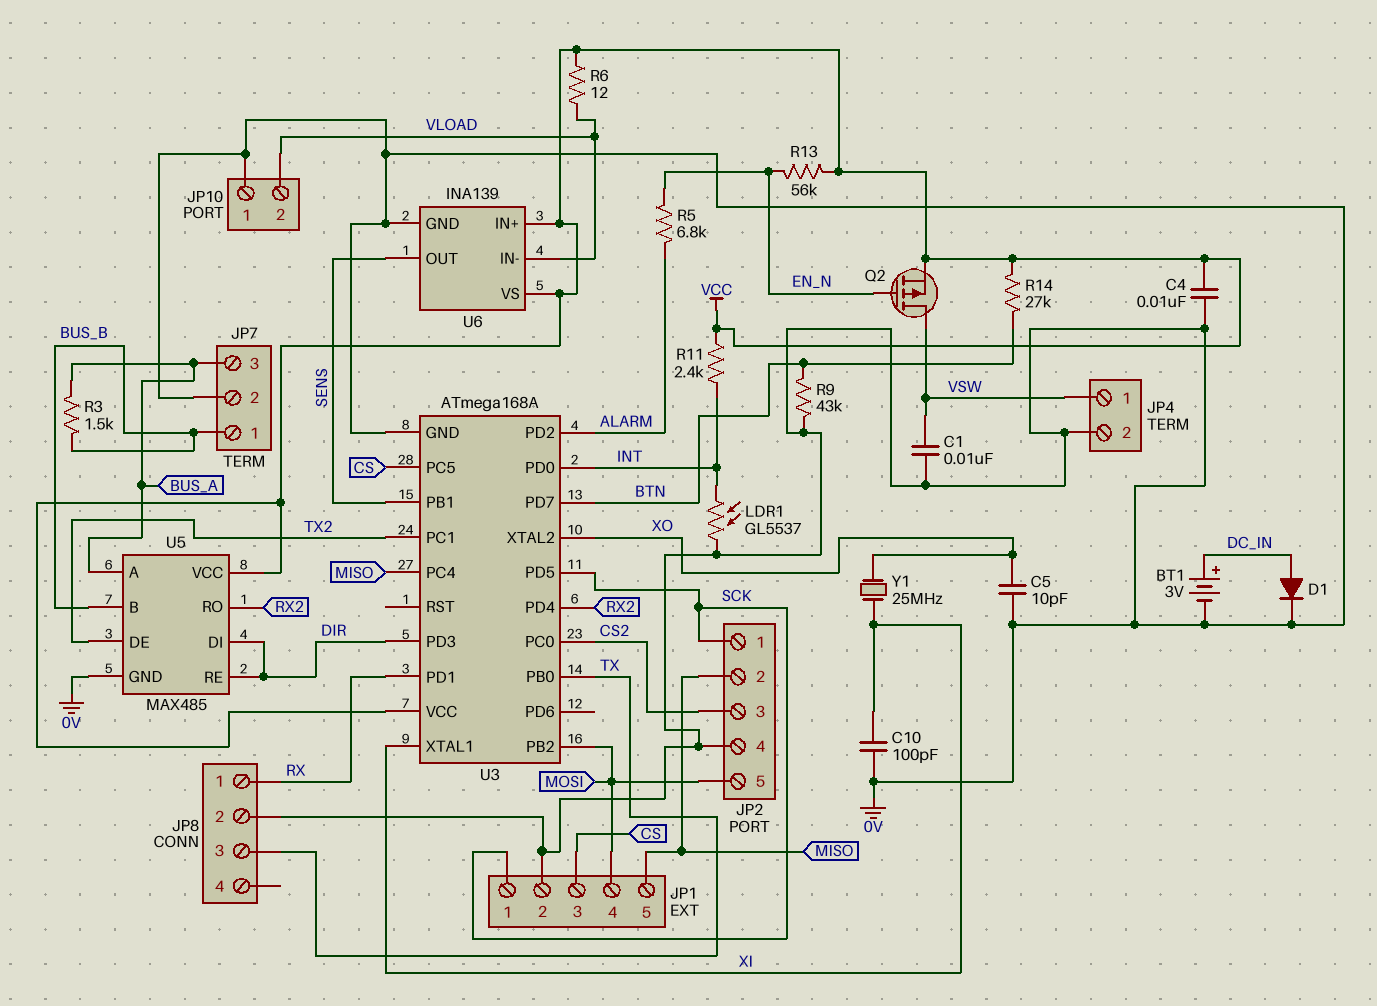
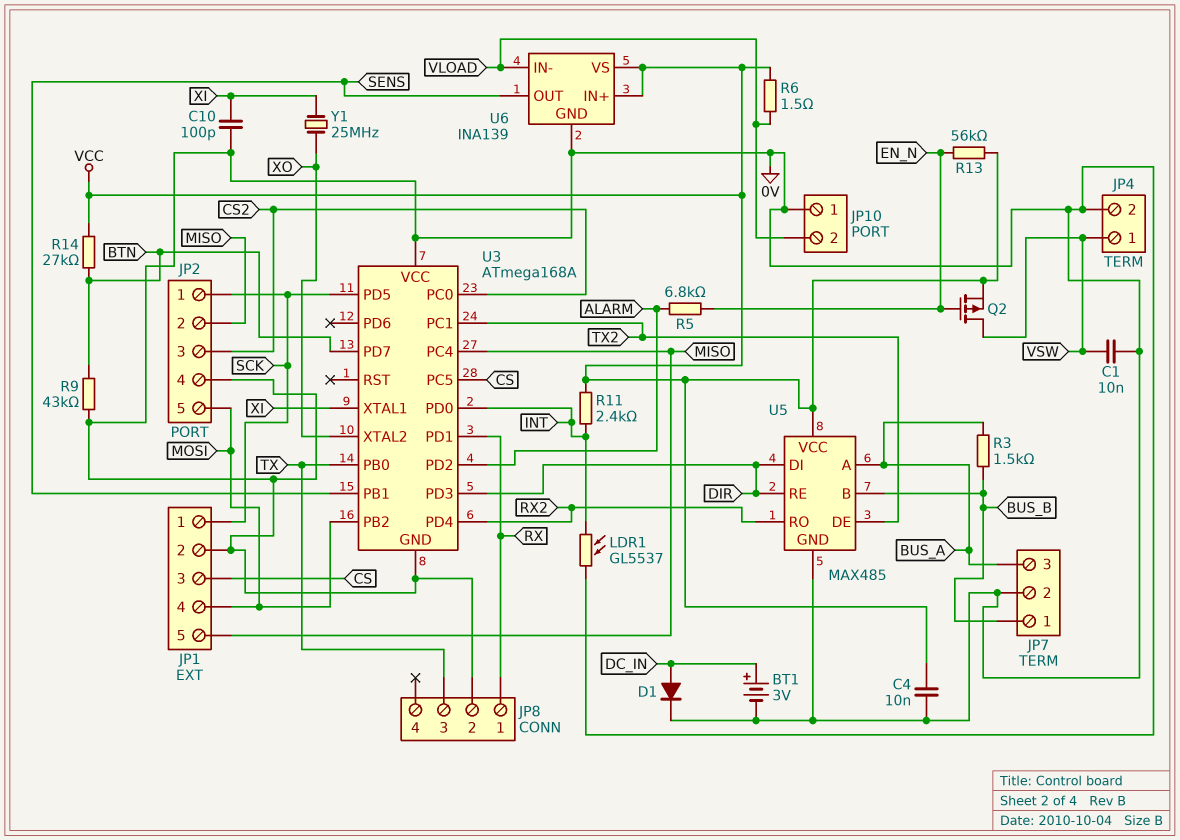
C5: 10pF (0V, XO) -> none
R6: 12 (VCC, VLOAD) -> 1.5 (VCC, VLOAD)
U3 pin VCC: VCC -> 0V

